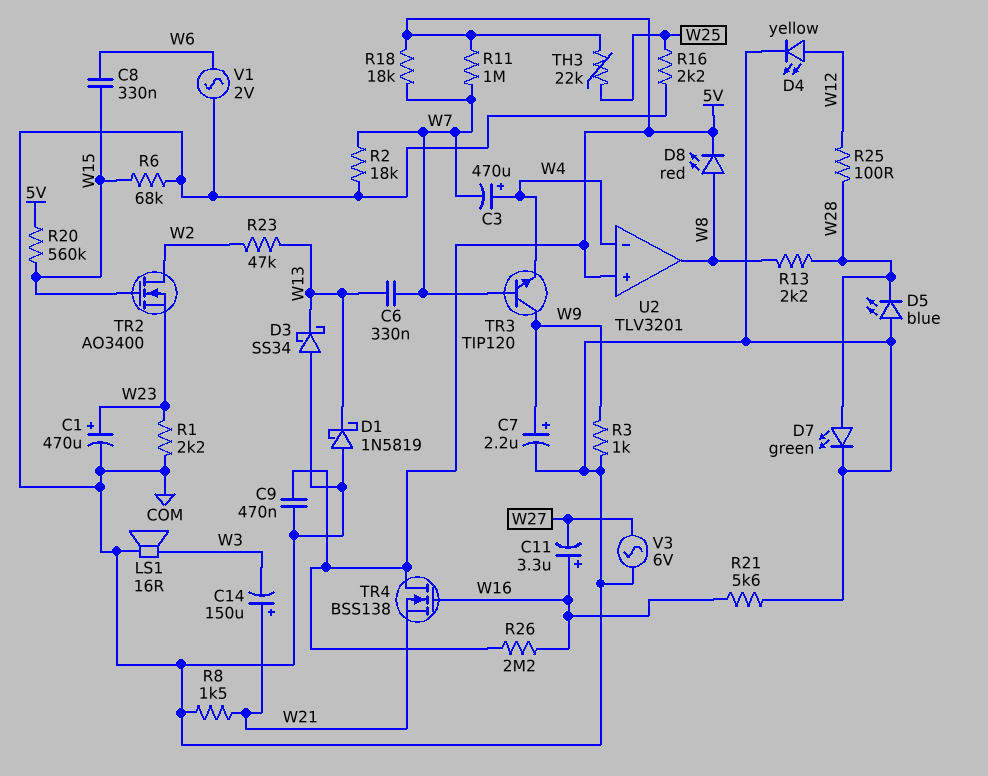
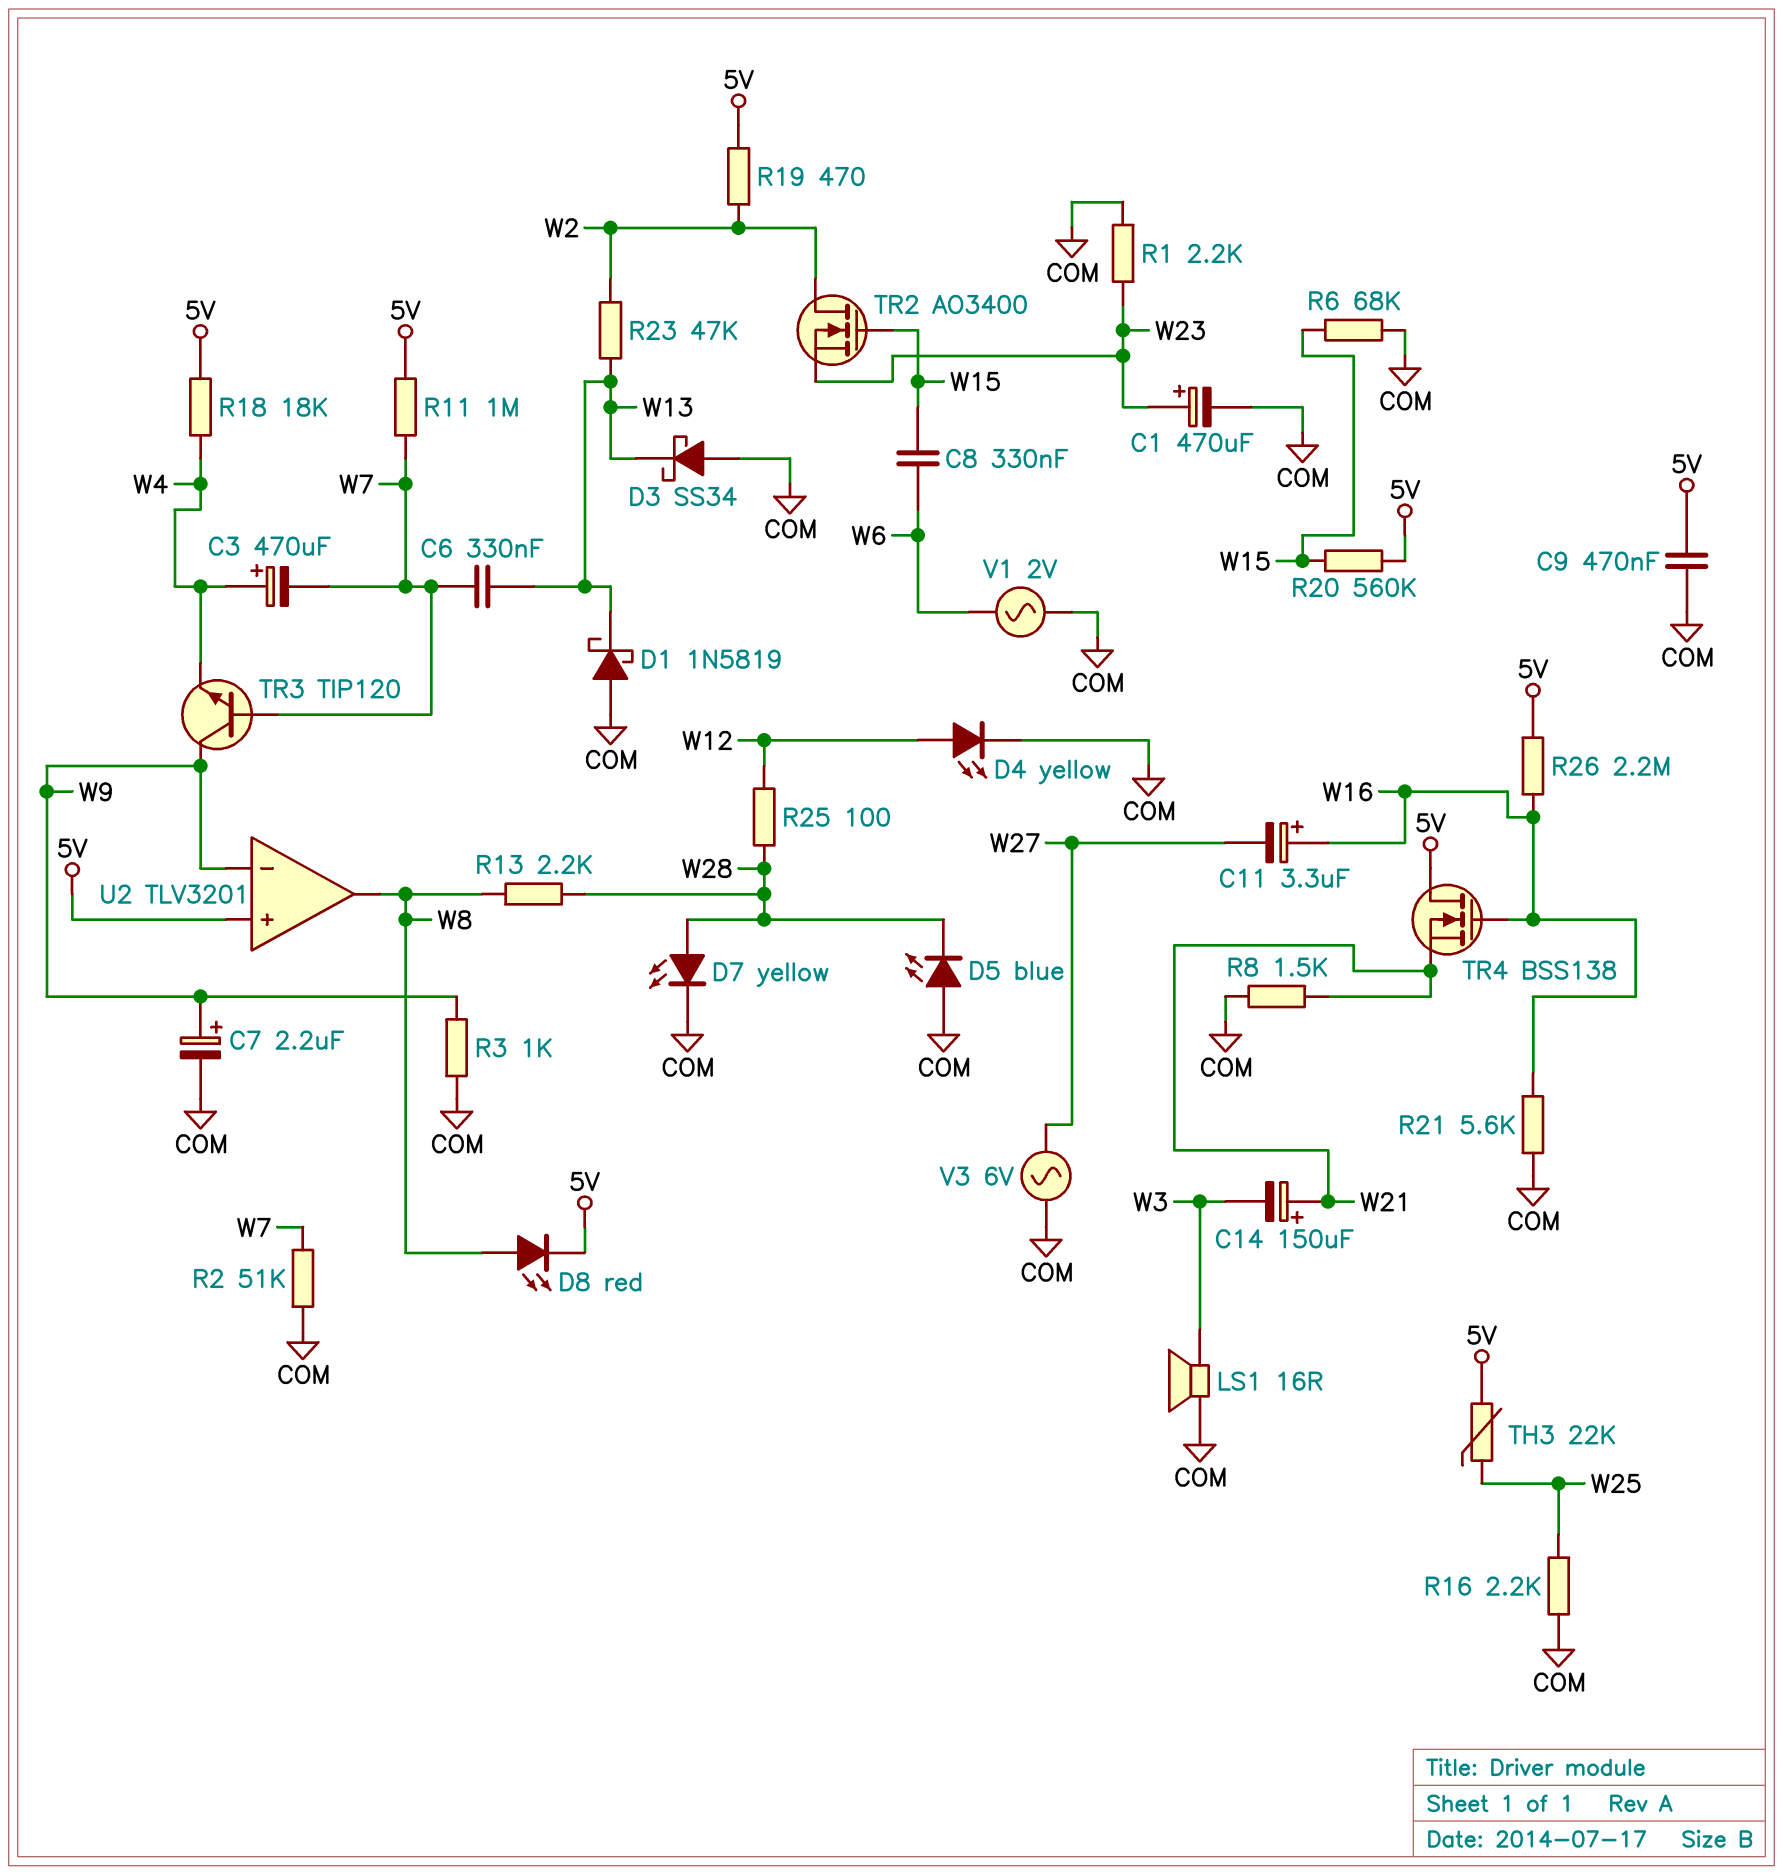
D7: LED green (A W28, K COM) -> LED yellow (A W28, K COM)
R2: 18k (COM, W7) -> 51k (COM, W7)
R18: 18k (5V, W7) -> 18k (5V, W4)
R19: none -> 470 (5V, W2)
U2 pin in-: W4 -> W9

